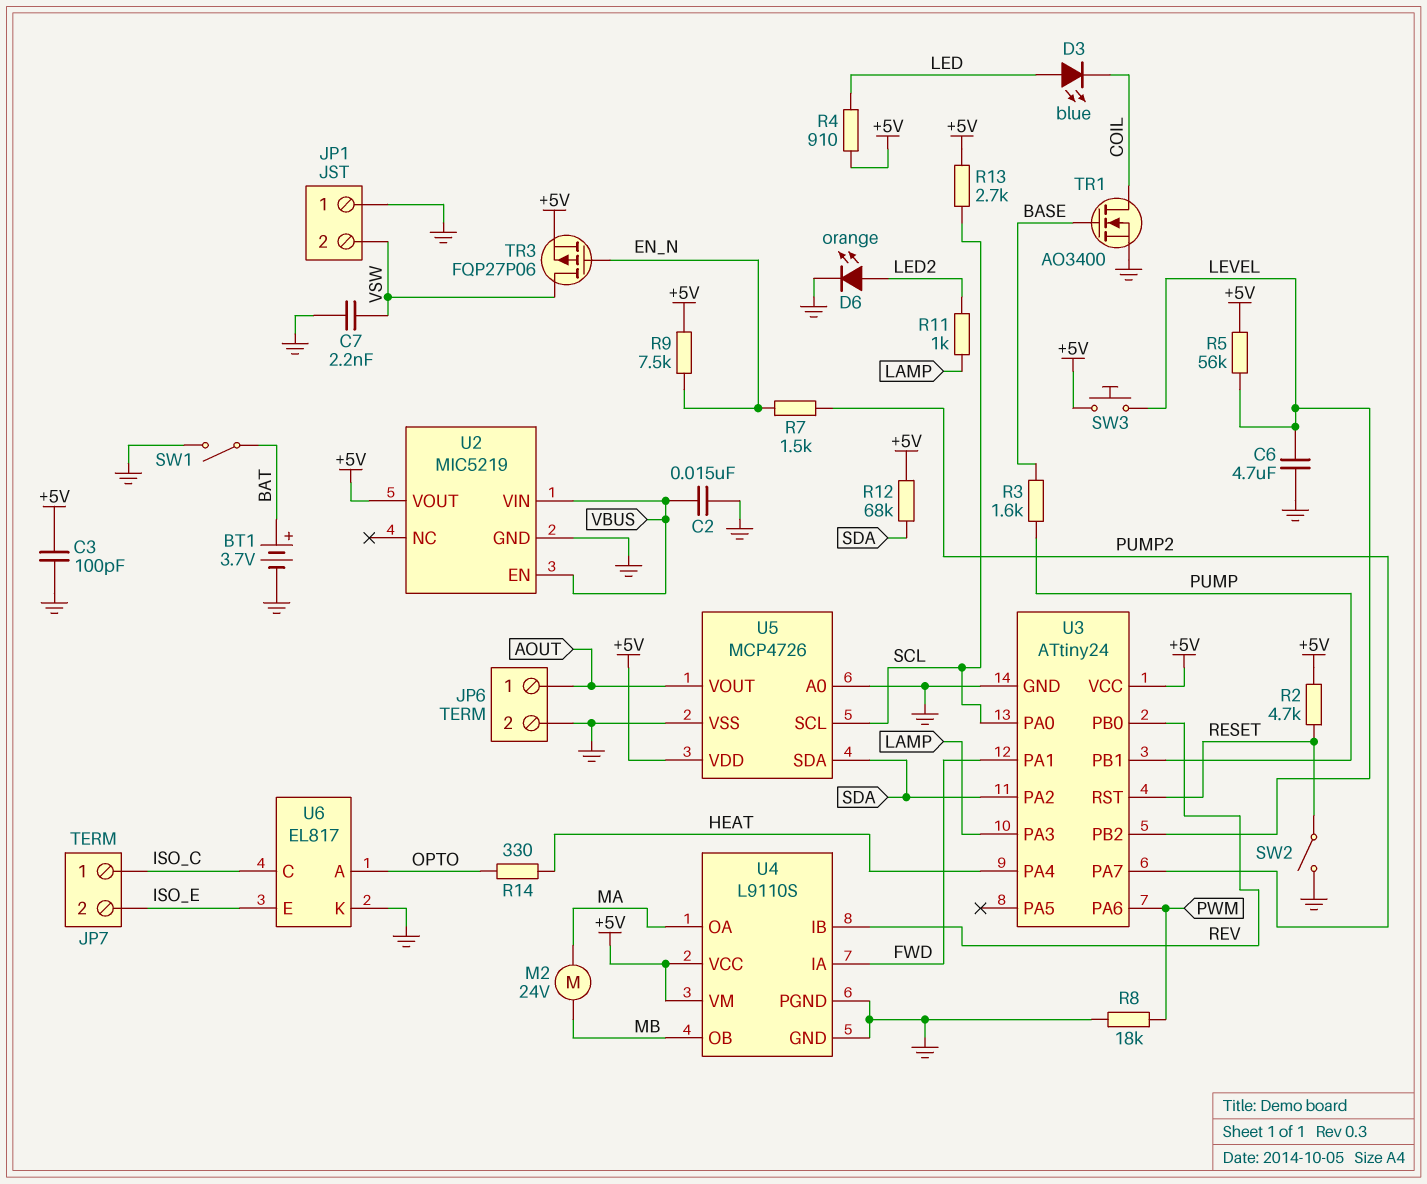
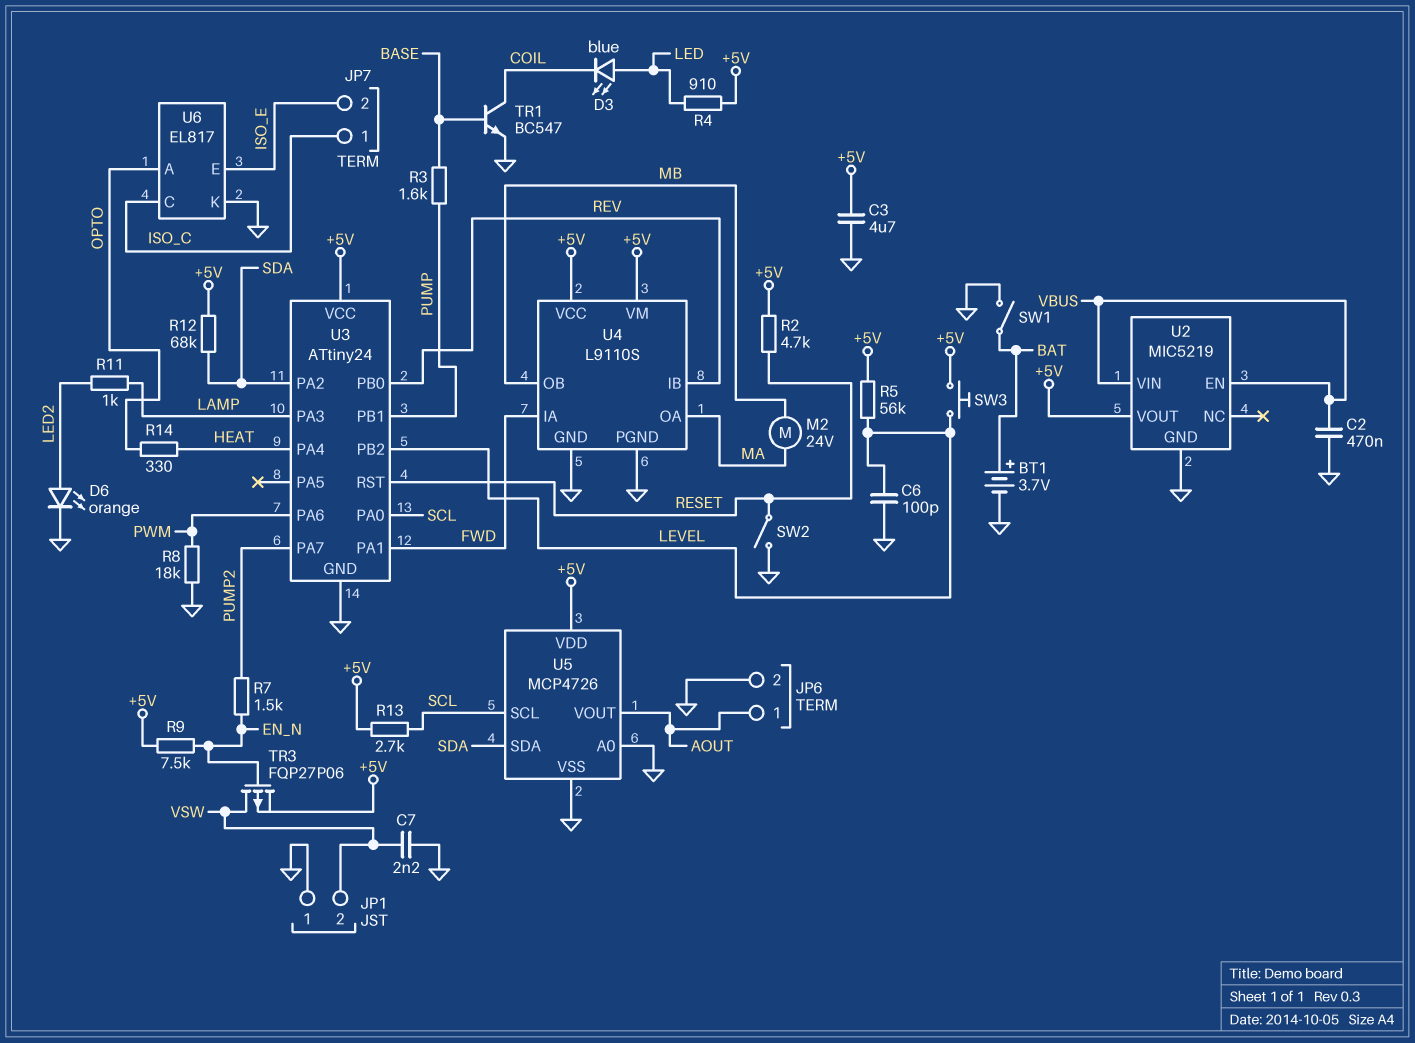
C2: 15nF (GND, VBUS) -> 470nF (GND, VBUS)
C3: 100pF (+5V, GND) -> 4.7uF (+5V, GND)
C6: 4.7uF (GND, LEVEL) -> 100pF (GND, LEVEL)
TR1: NMOS AO3400 (G BASE, D COIL, S GND) -> NPN BC547 (B BASE, C COIL, E GND)

